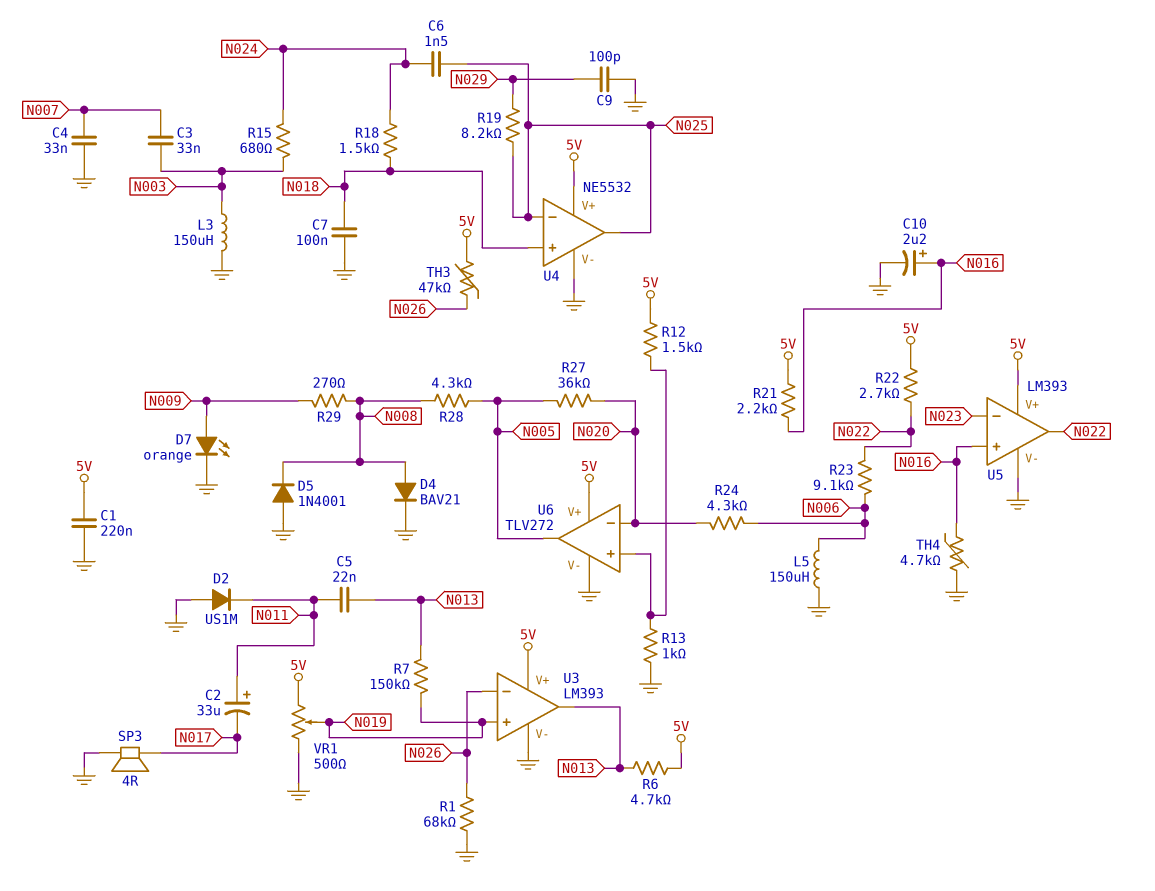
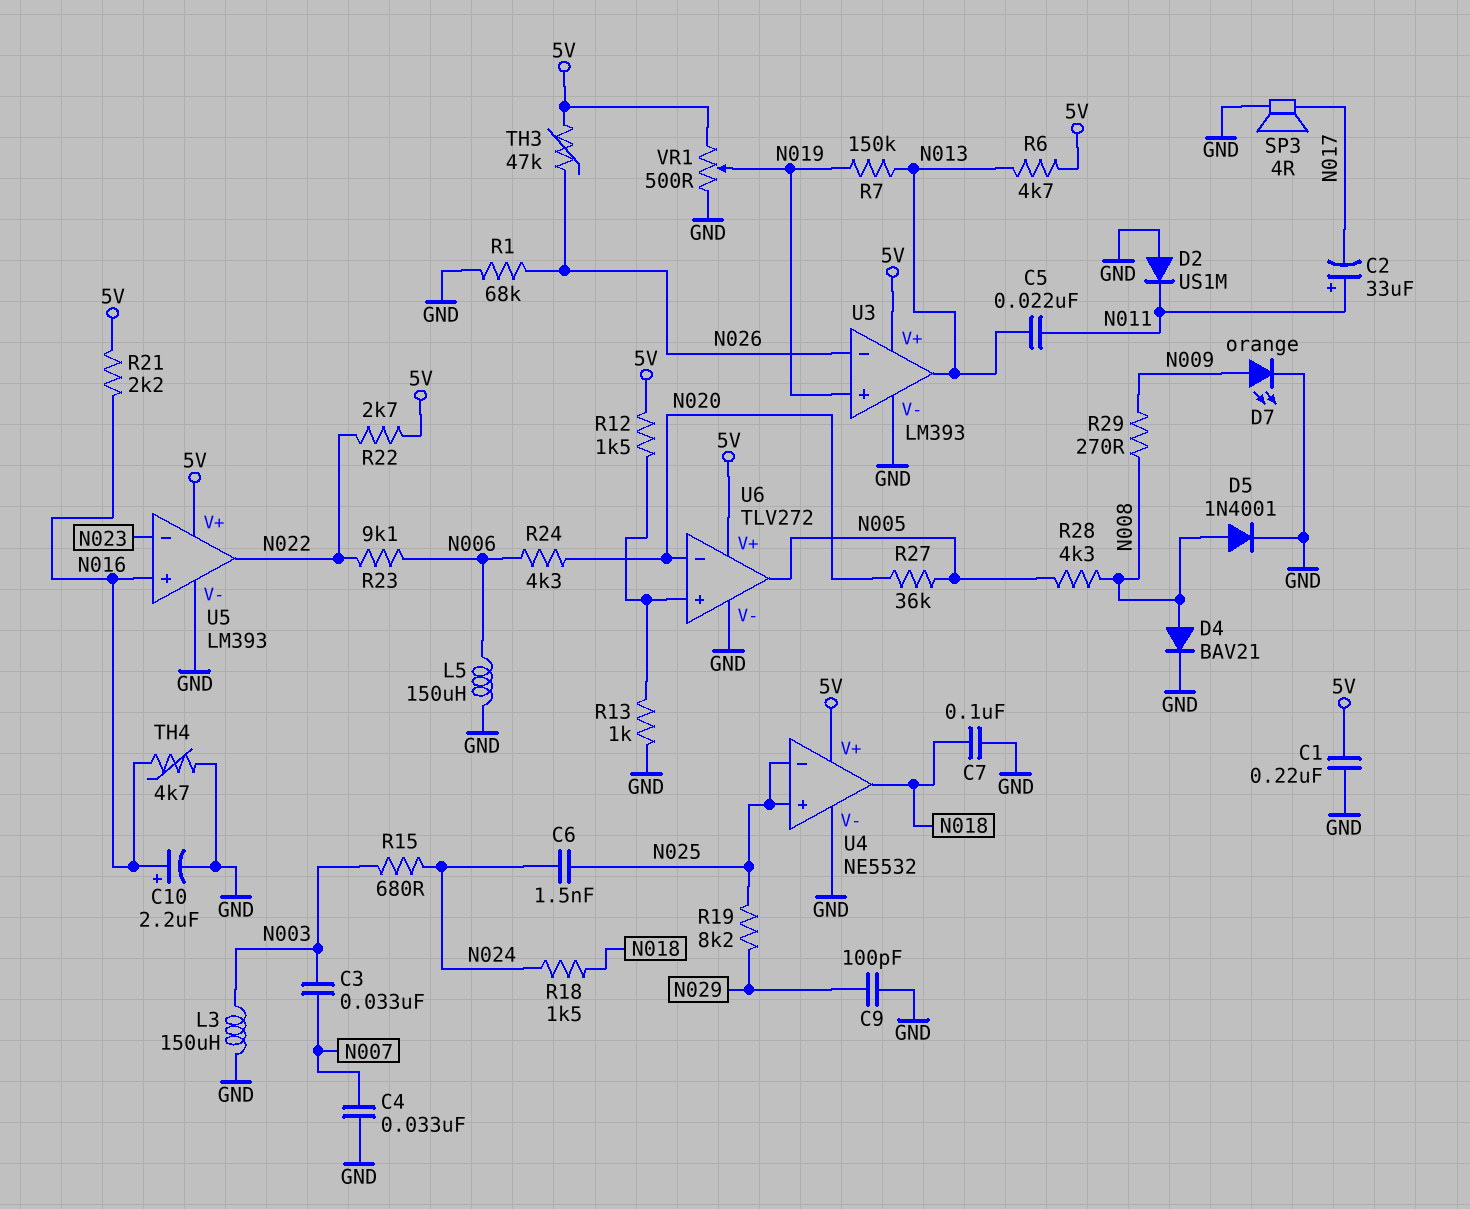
D5: diode 1N4001 (A GND, K N008) -> diode 1N4001 (A N008, K GND)
U4 pin in+: N018 -> N025
U4 pin out: N025 -> N018

